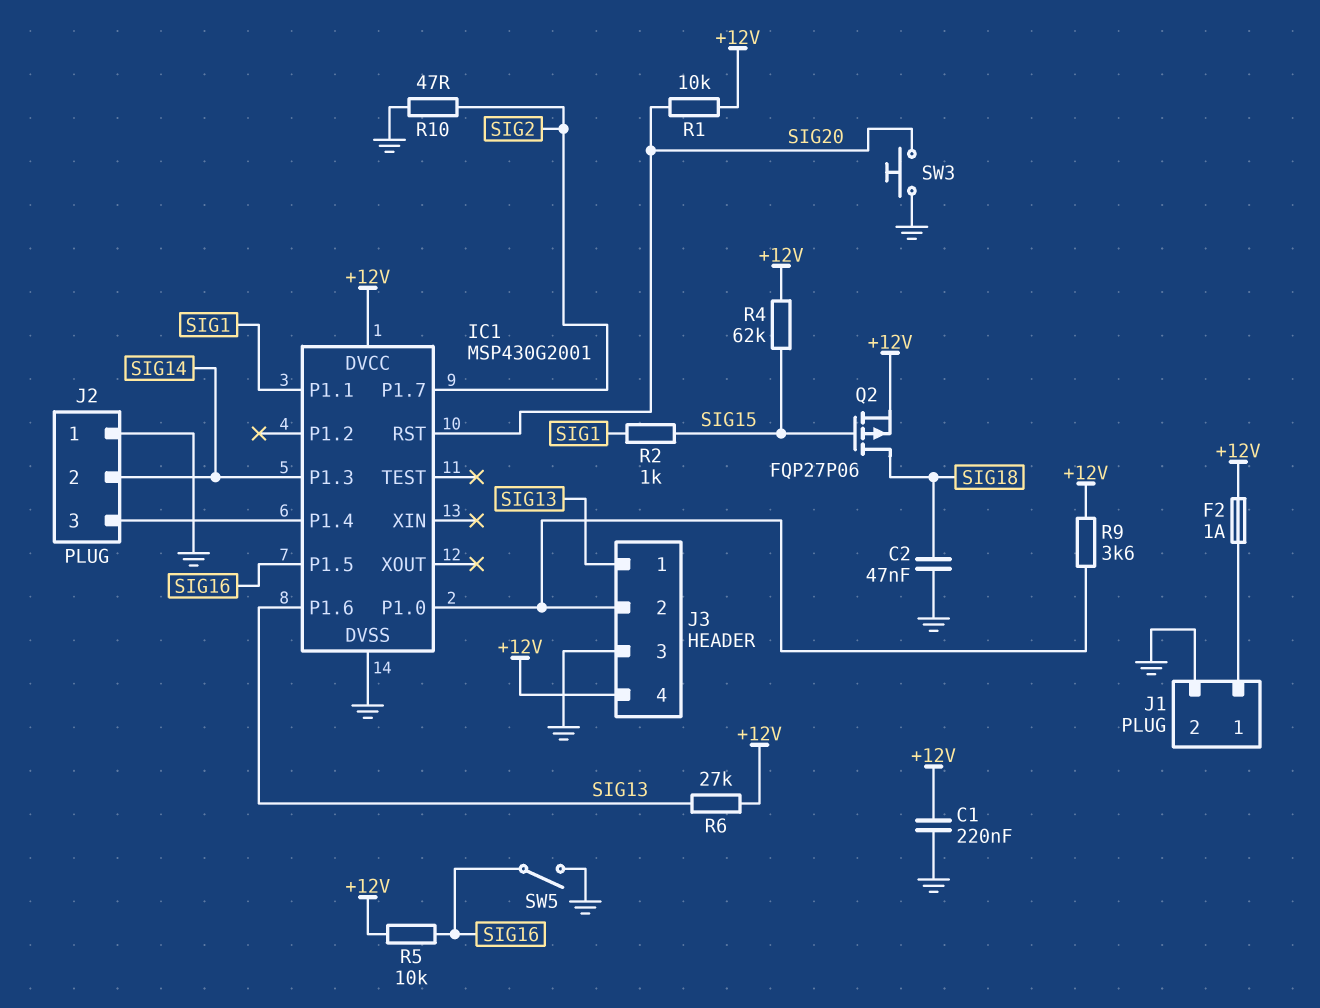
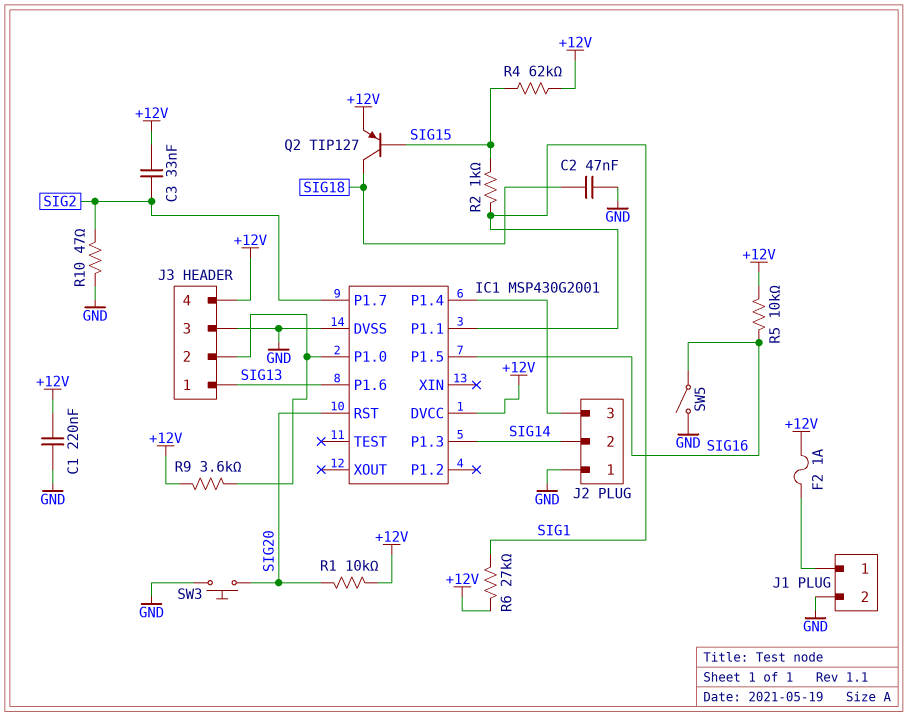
C3: none -> 33nF (+12V, SIG2)
Q2: PMOS FQP27P06 (G SIG15, D SIG18, S +12V) -> PNP TIP127 (B SIG15, C SIG18, E +12V)
R6: 27k (+12V, SIG13) -> 27k (+12V, SIG1)

